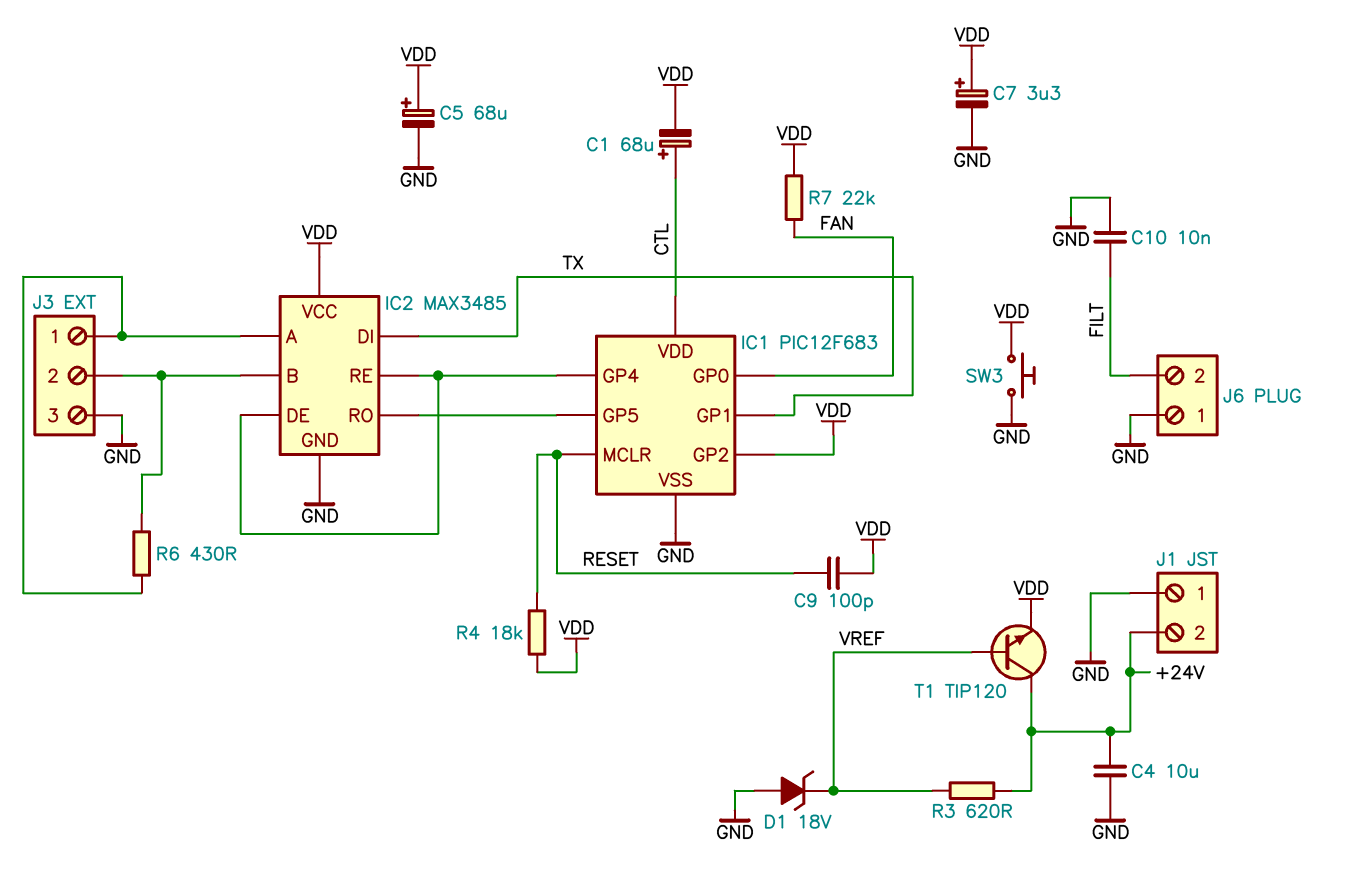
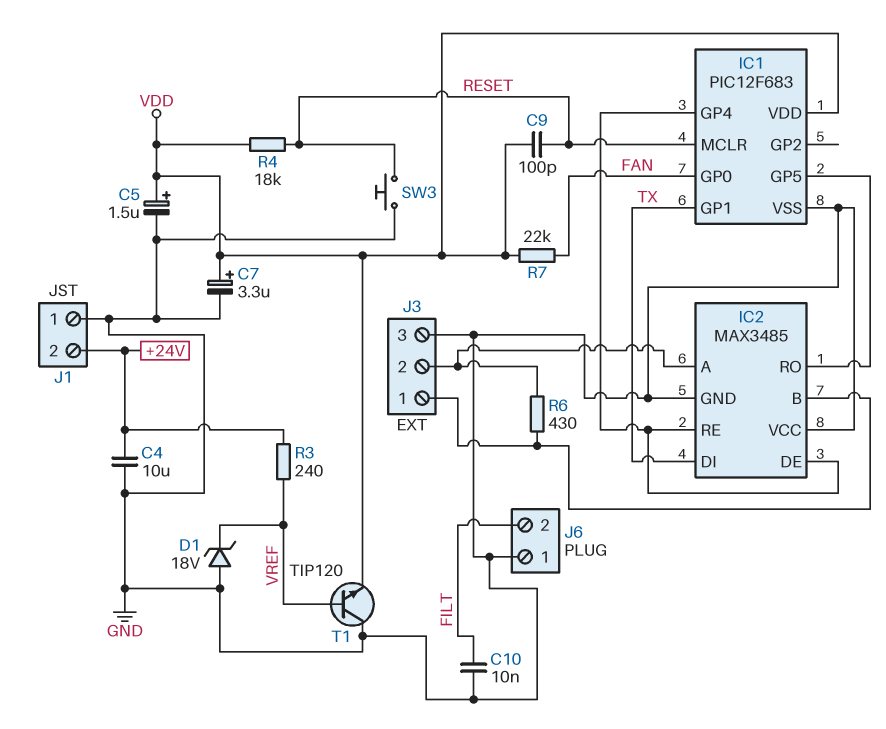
C1: 68uF (plus CTL, minus VDD) -> none
C5: 68uF (plus VDD, minus GND) -> 1.5uF (plus VDD, minus GND)
IC1 pin GP2: VDD -> none
IC1 pin VDD: CTL -> VDD
IC2 pin VCC: VDD -> GND
J3 pin 1: IC2/A -> IC2/B
J3 pin 2: IC2/B -> IC2/A
R3: 620 (+24V, VREF) -> 240 (+24V, VREF)
SW3: button (GND, VDD) -> button (GND, RESET)
T1: NPN TIP120 (B VREF, C +24V, E VDD) -> NPN TIP120 (B VREF, C GND, E VDD)

